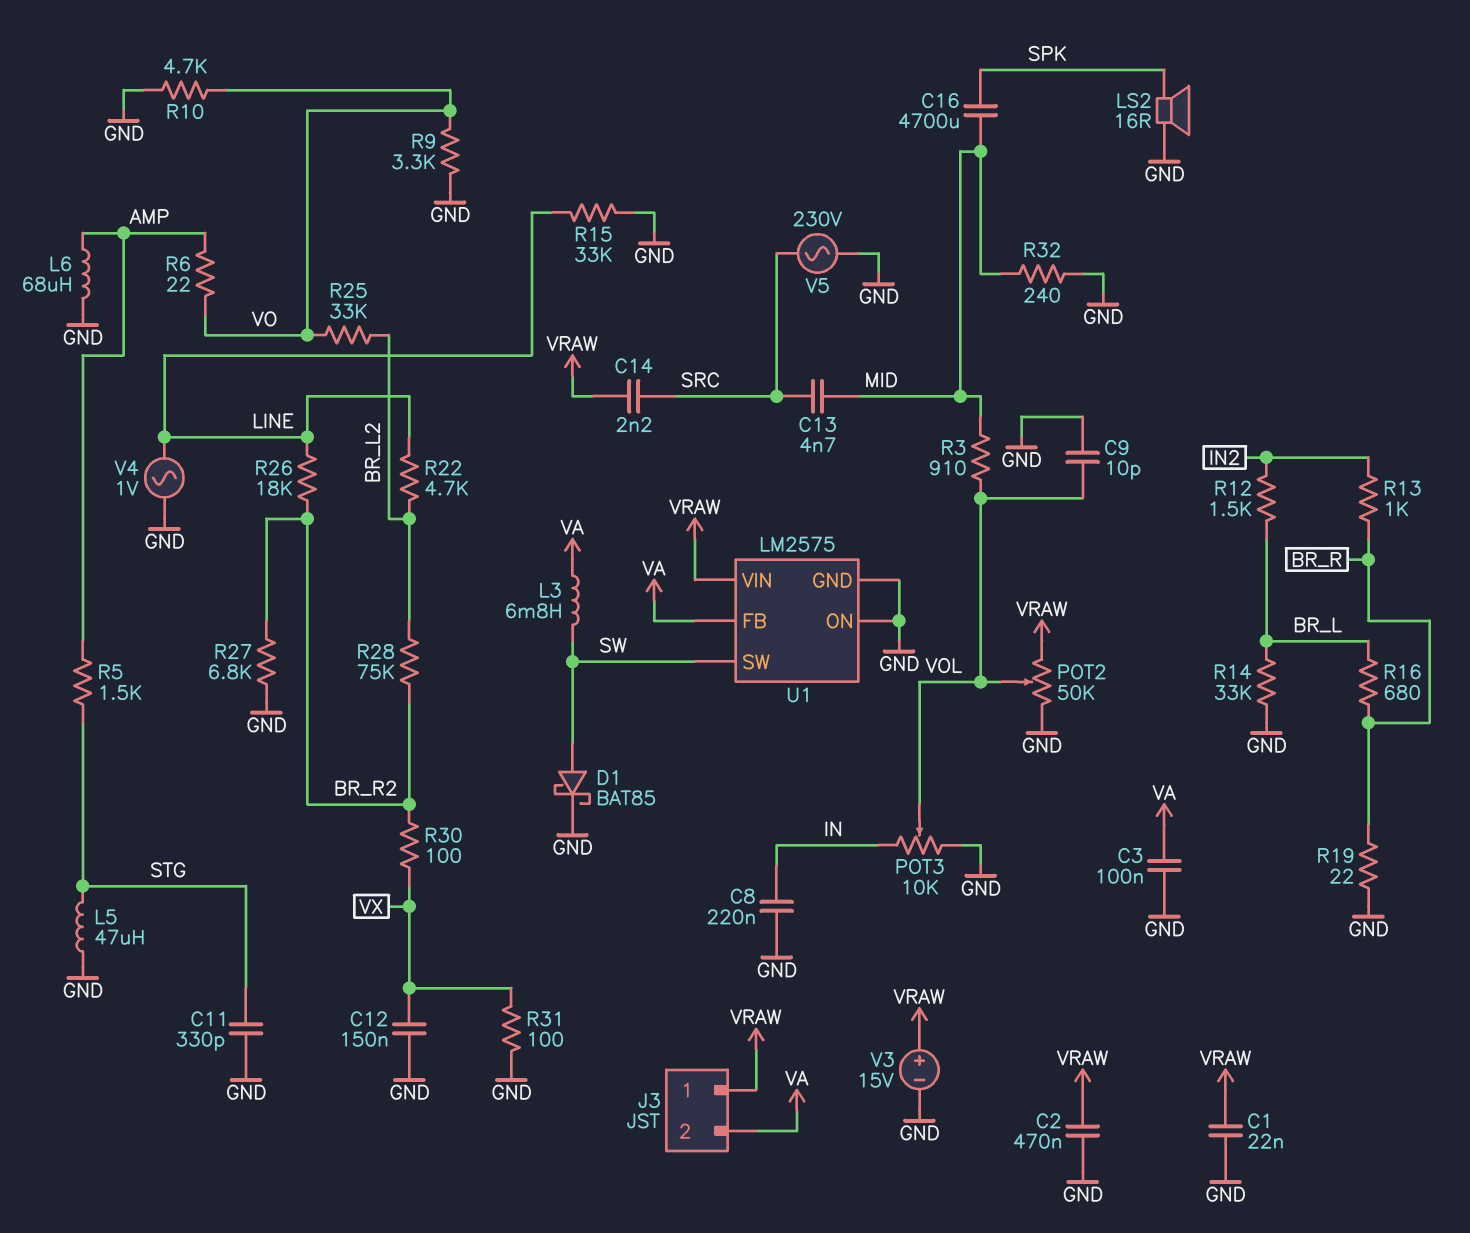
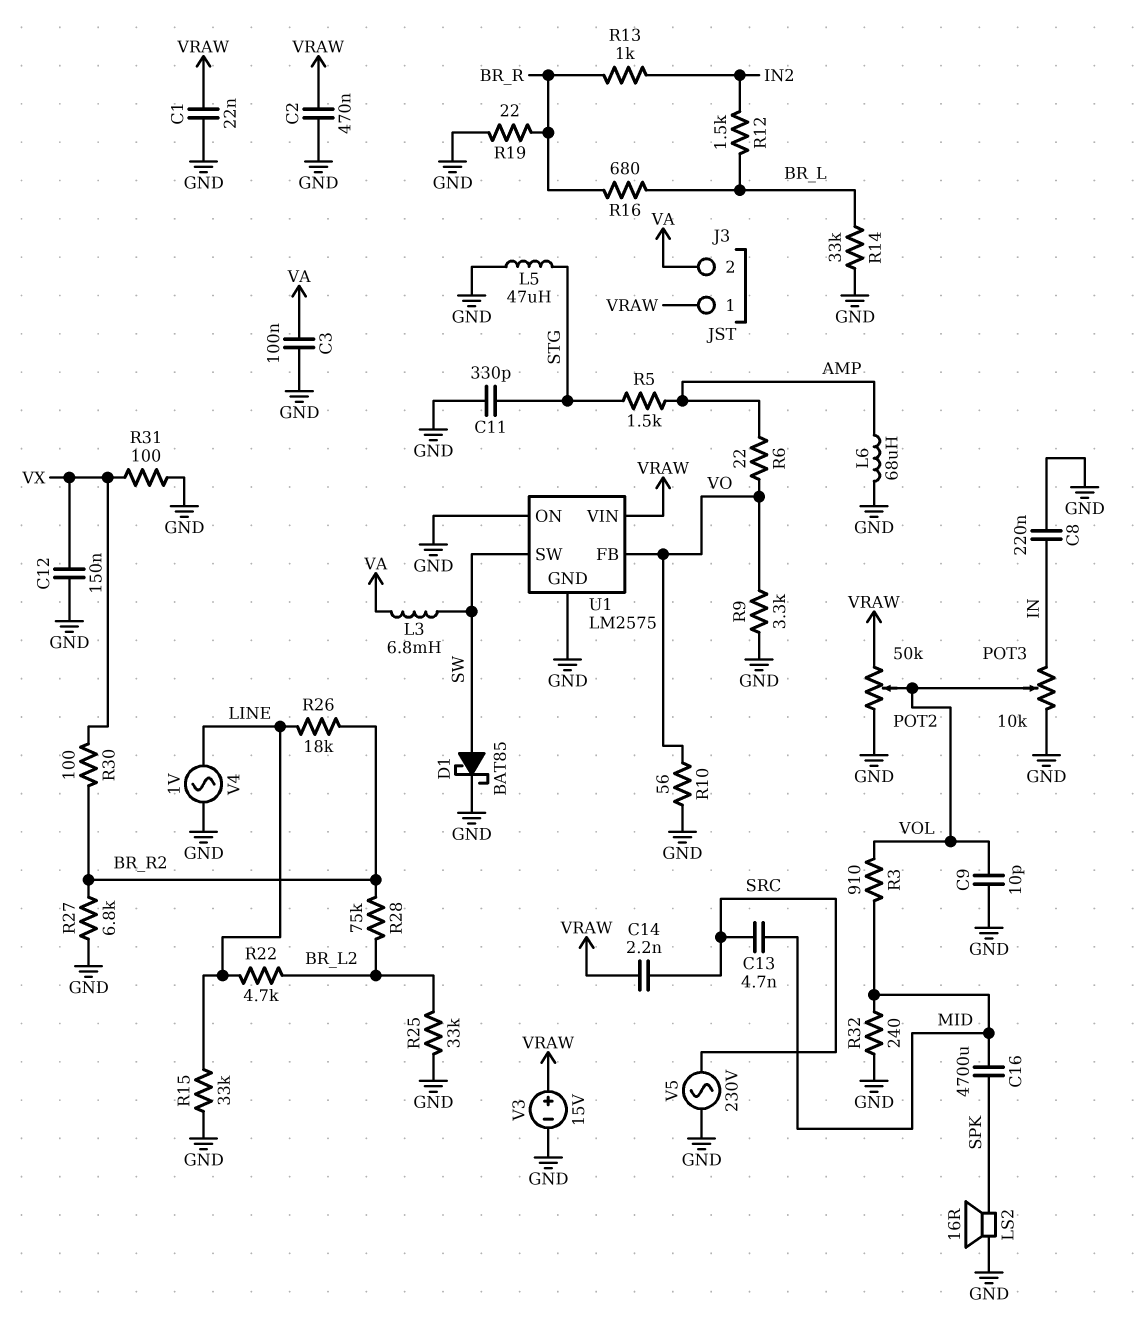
R10: 4.7k (GND, VO) -> 56 (GND, VO)
R25: 33k (BR_L2, VO) -> 33k (BR_L2, GND)
U1 pin FB: VA -> VO

